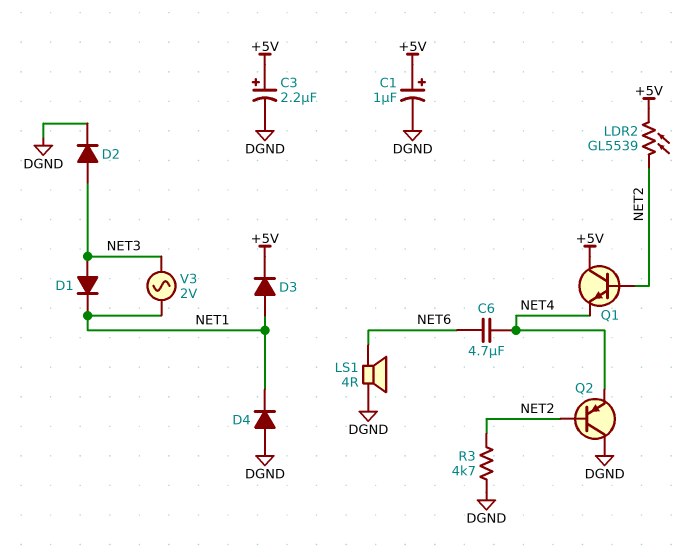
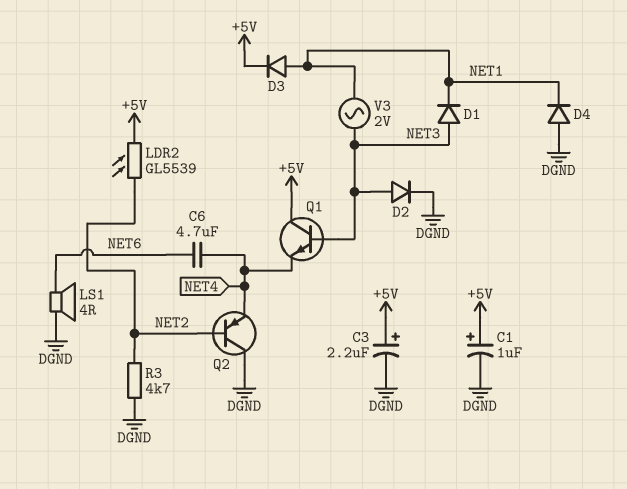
Q1: NPN (B NET2, C +5V, E NET4) -> NPN (B NET3, C +5V, E NET4)

